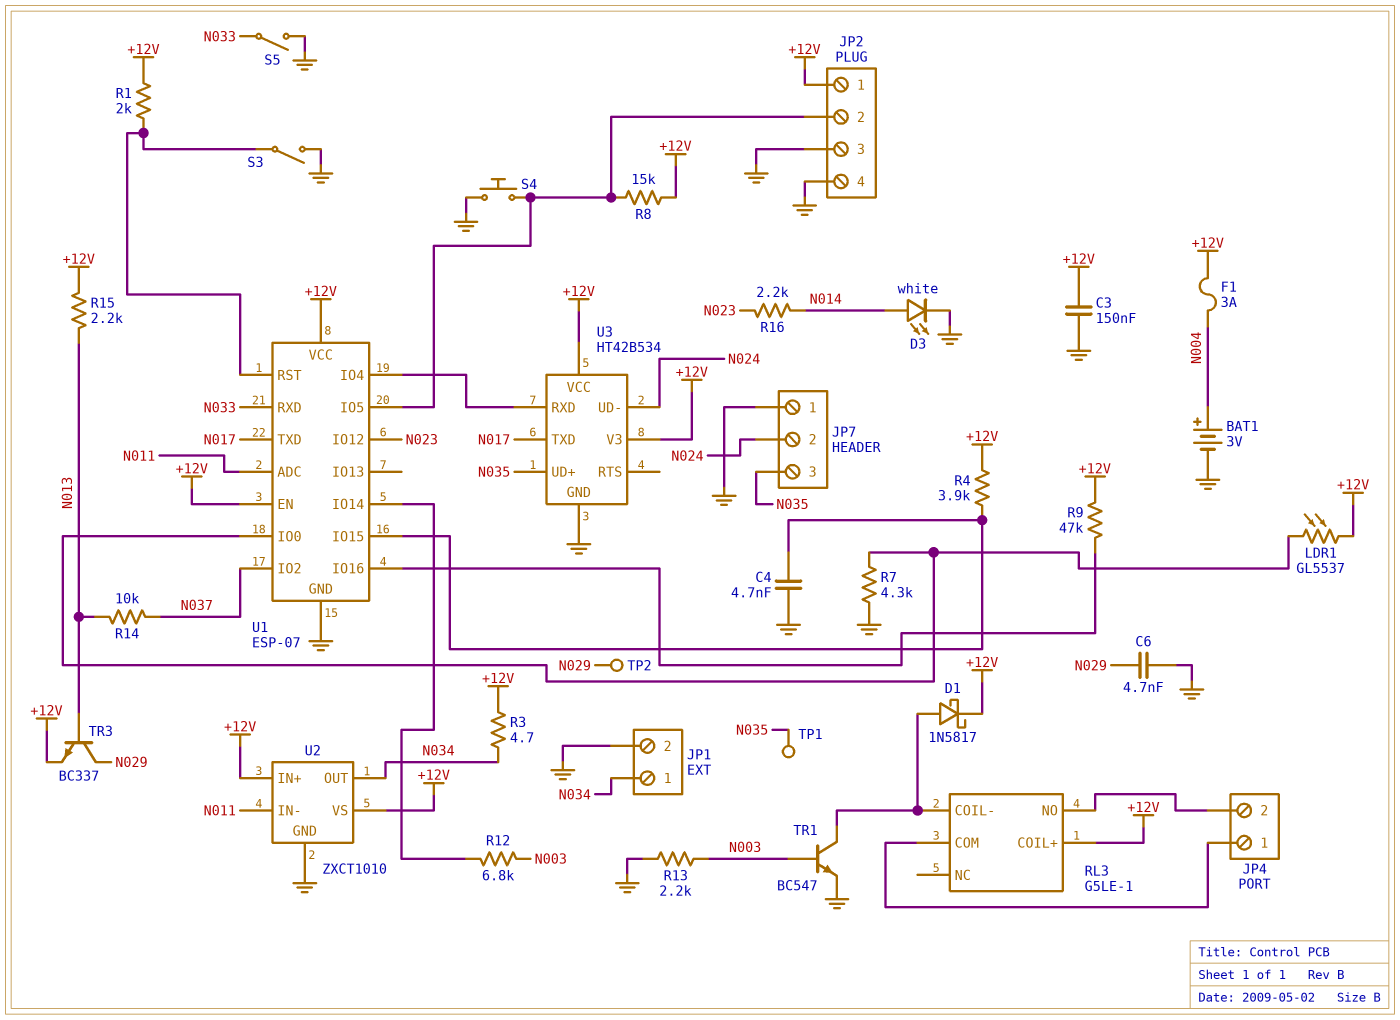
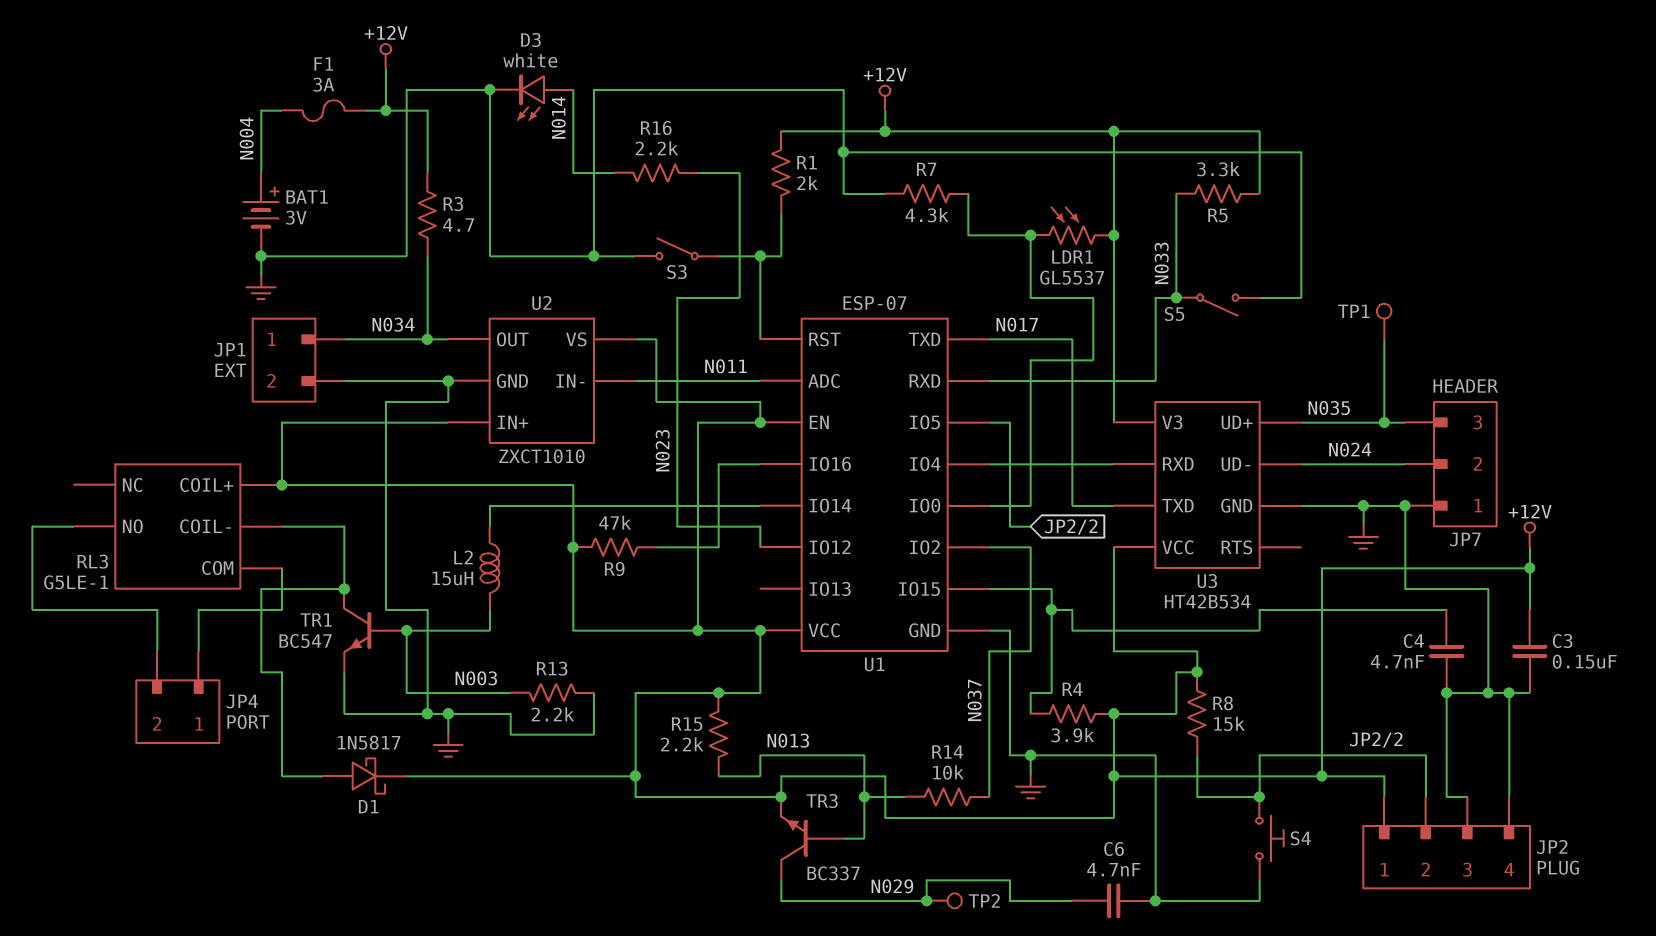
L2: none -> 15uH (N003, U1/IO14)
R5: none -> 3.3k (+12V, N033)
R12: 6.8k (N003, U1/IO14) -> none

